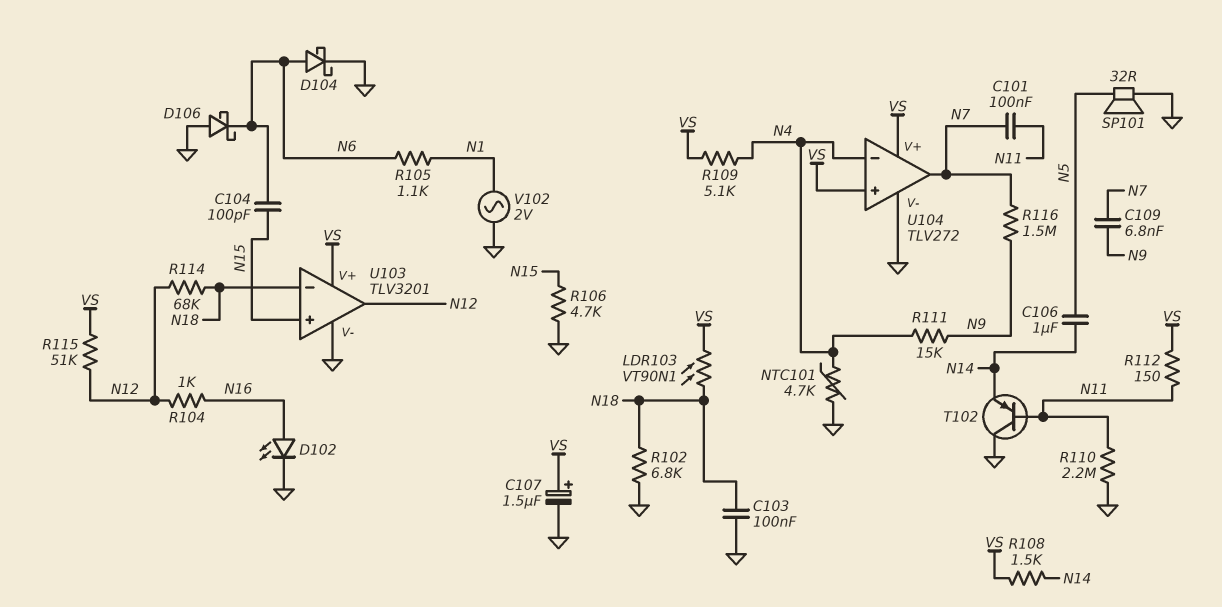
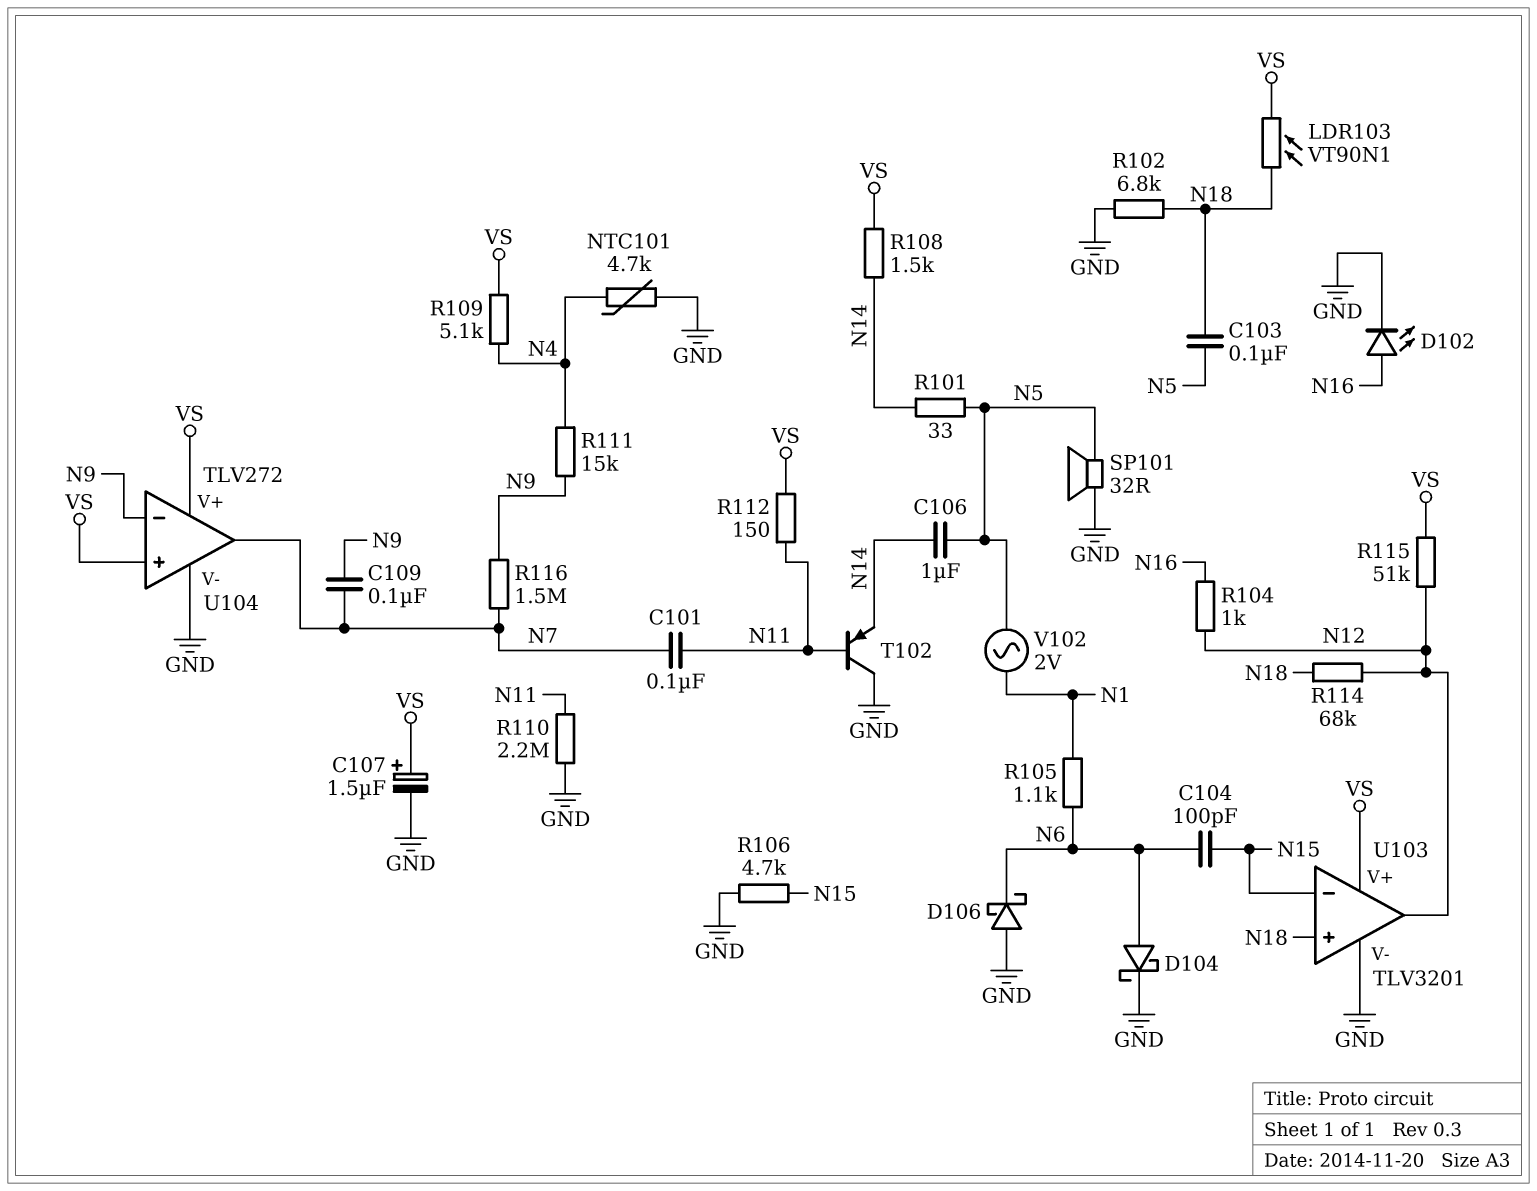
C103: 100nF (GND, N18) -> 100nF (N5, N18)
C109: 6.8nF (N7, N9) -> 100nF (N7, N9)
R101: none -> 33 (N5, N14)
U103 pin in+: N15 -> N18
U103 pin in-: N18 -> N15
U104 pin in-: N4 -> N9
V102: AC 2V (GND, N1) -> AC 2V (N1, N5)

